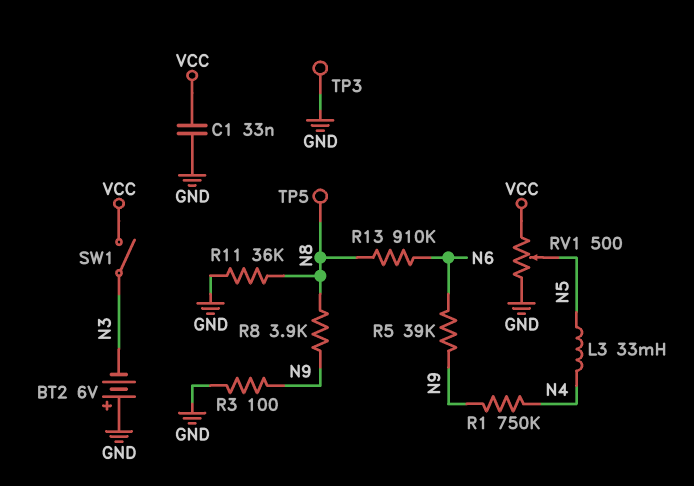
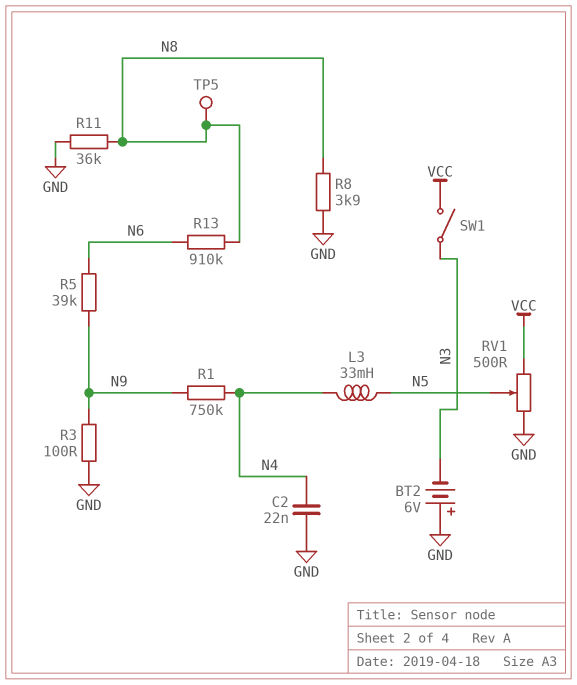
C1: 33nF (GND, VCC) -> none
C2: none -> 22nF (GND, N4)
R8: 3.9k (N8, N9) -> 3.9k (GND, N8)
TP3: test point (GND) -> none

